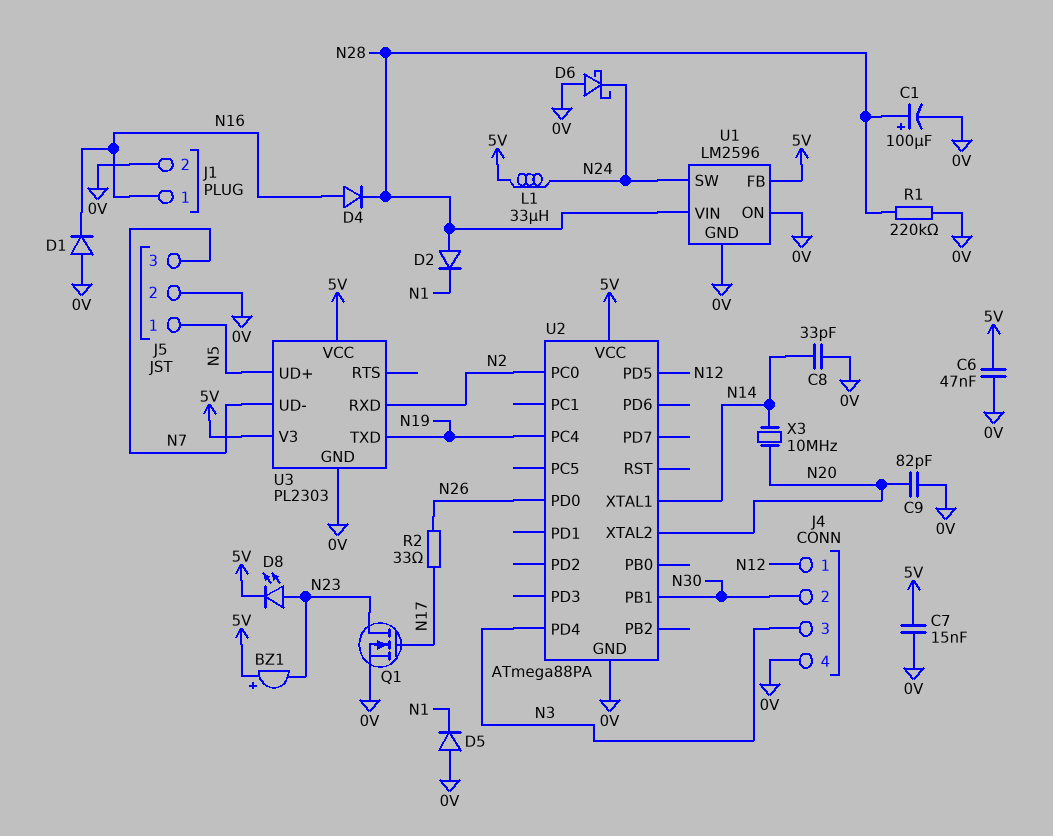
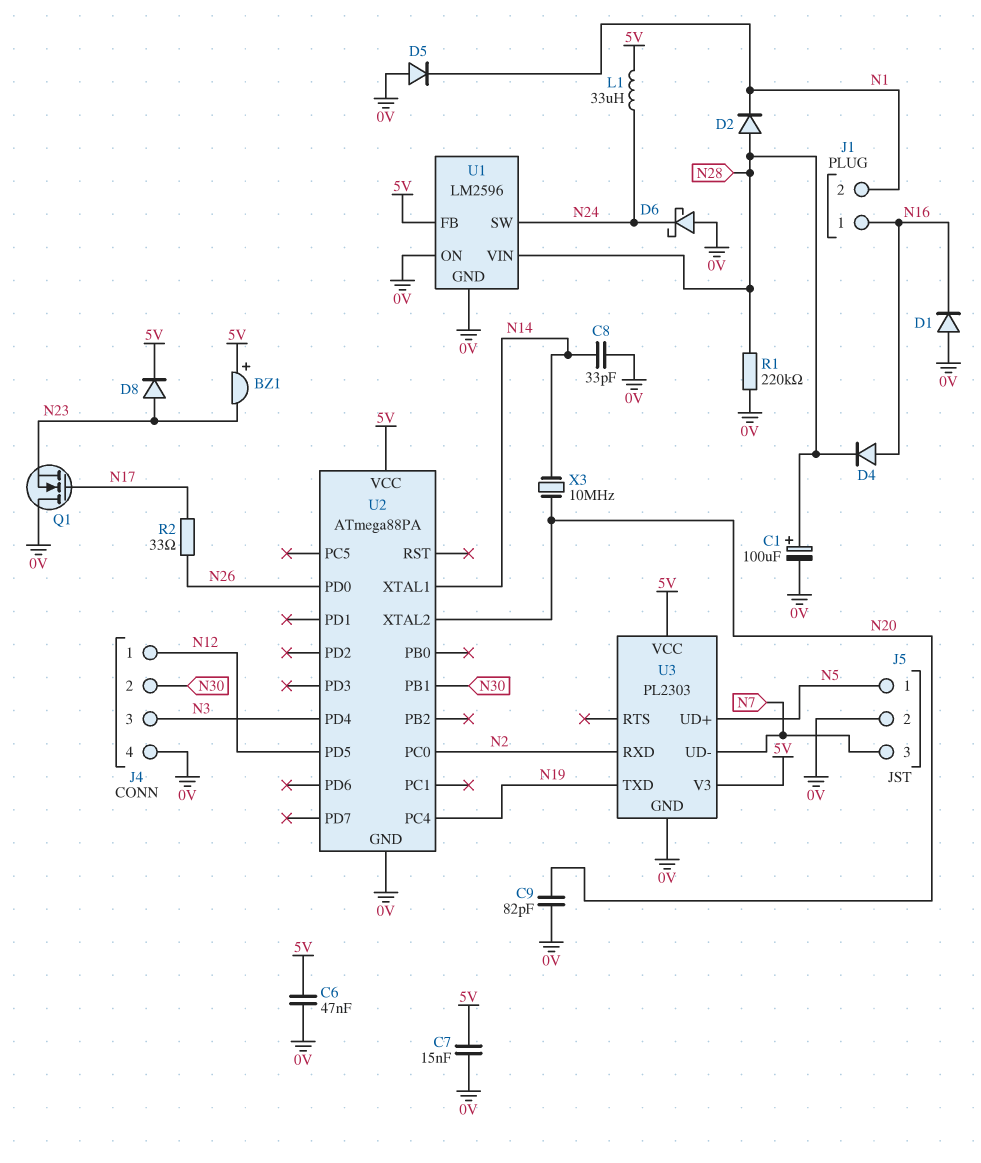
D8: LED (A N23, K 5V) -> diode (A N23, K 5V)
J1 pin 2: 0V -> N1
Q1: NMOS (G N17, D N23, S 0V) -> NMOS (G N17, D 0V, S N23)

